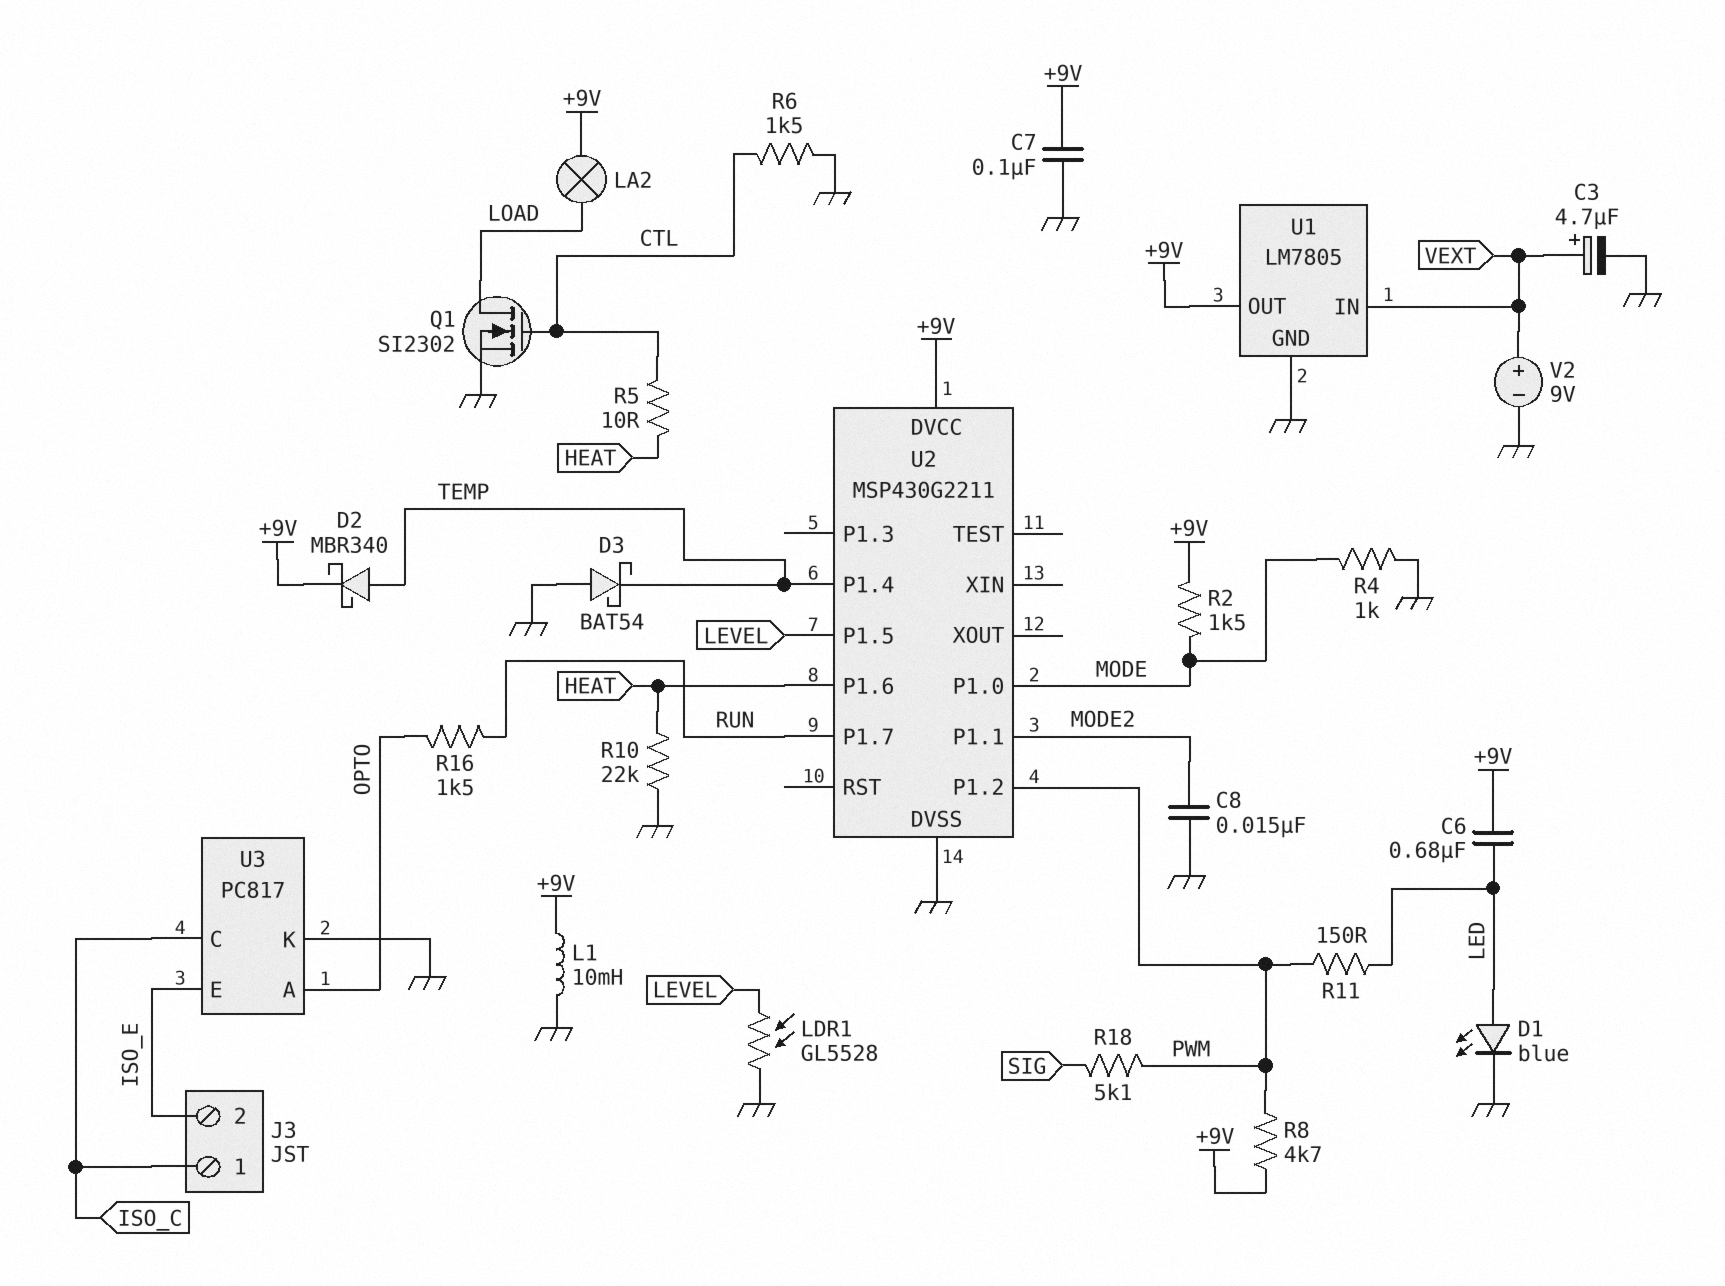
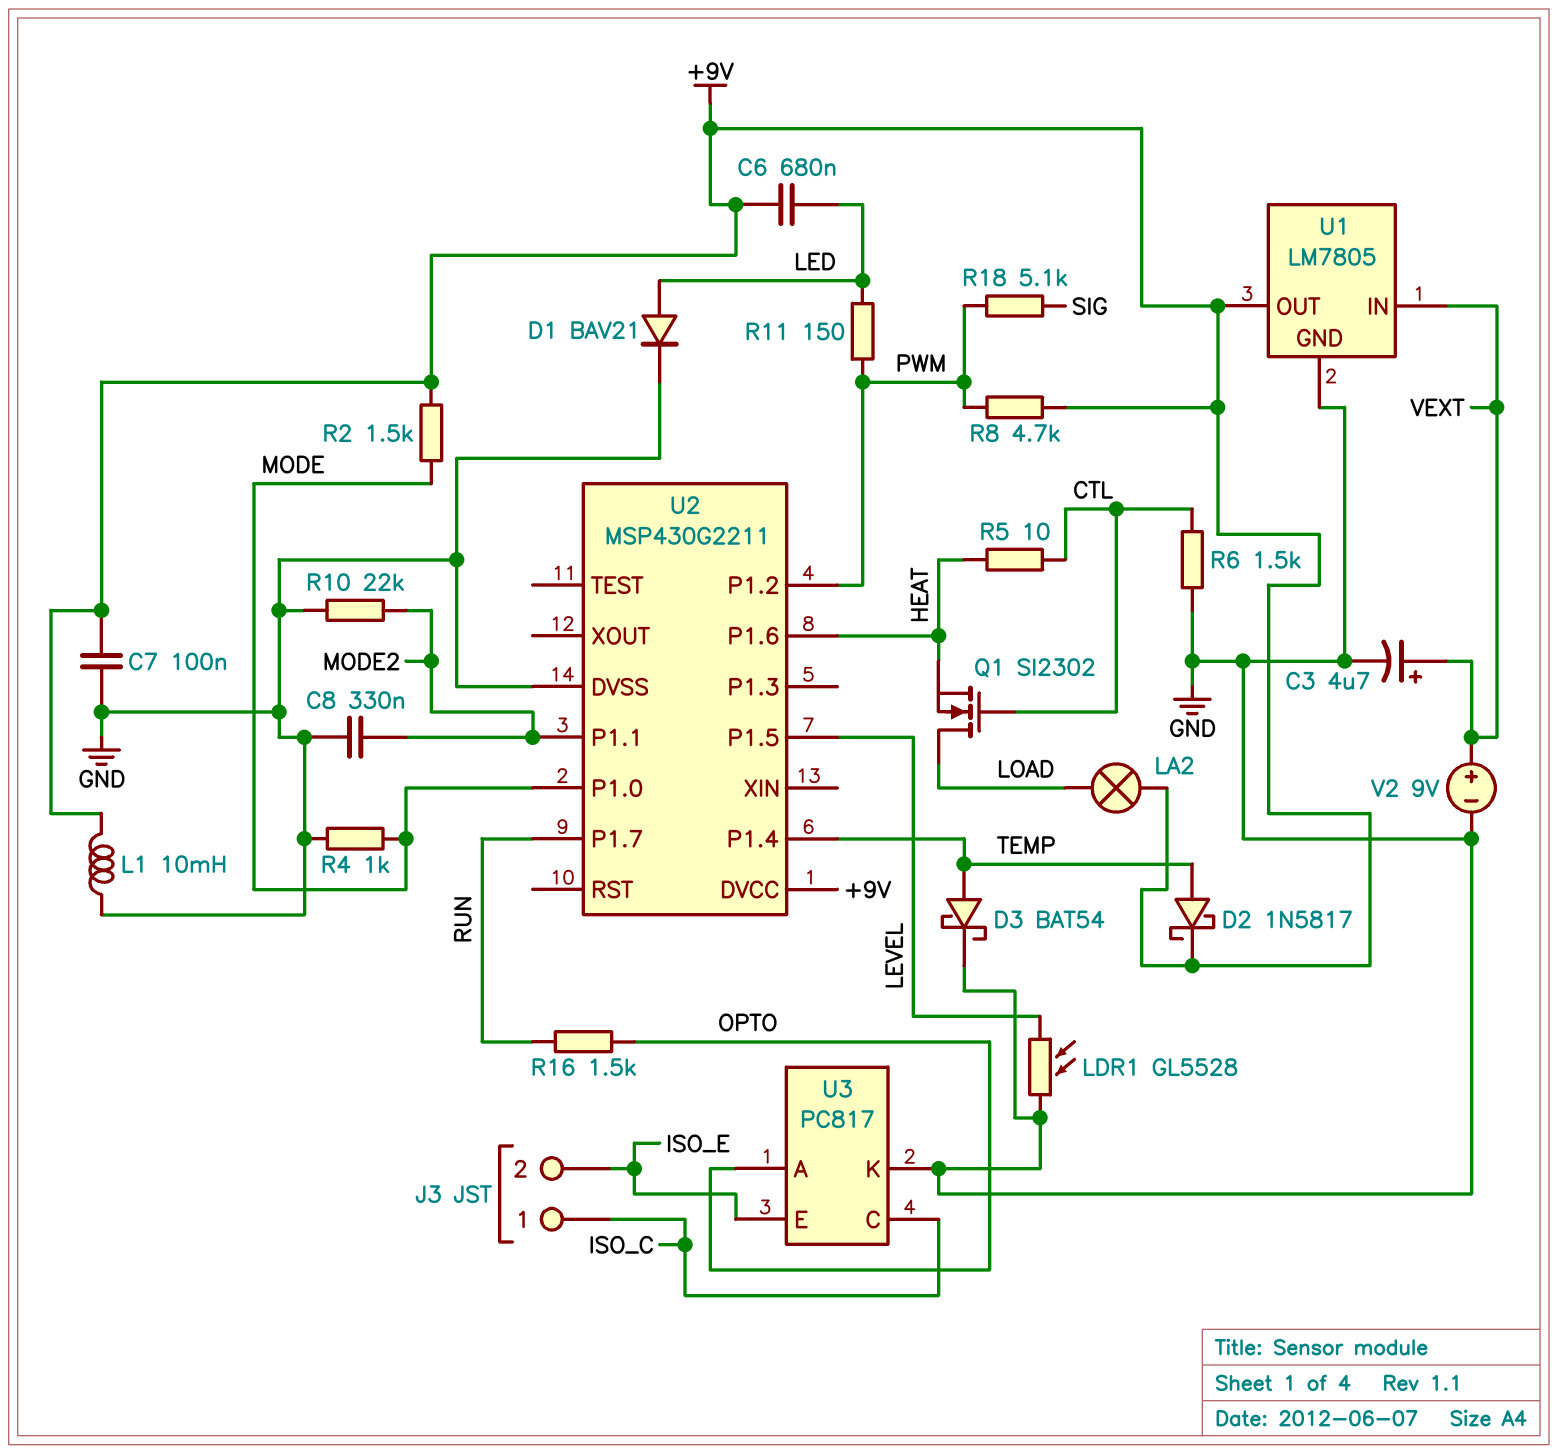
C8: 15nF (GND, MODE2) -> 330nF (GND, MODE2)
D1: LED blue (A LED, K GND) -> diode BAV21 (A LED, K GND)
D2: schottky MBR340 (A TEMP, K +9V) -> schottky 1N5817 (A TEMP, K +9V)
D3: schottky BAT54 (A GND, K TEMP) -> schottky BAT54 (A TEMP, K GND)
Q1: NMOS SI2302 (G CTL, D LOAD, S GND) -> NMOS SI2302 (G CTL, D LOAD, S HEAT)
R10: 22k (GND, HEAT) -> 22k (GND, MODE2)

